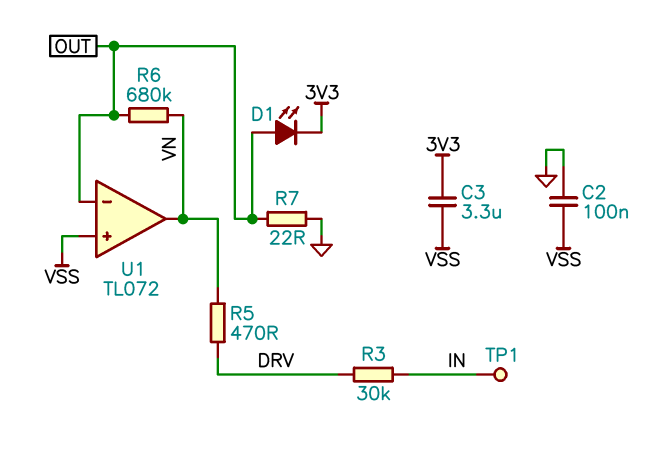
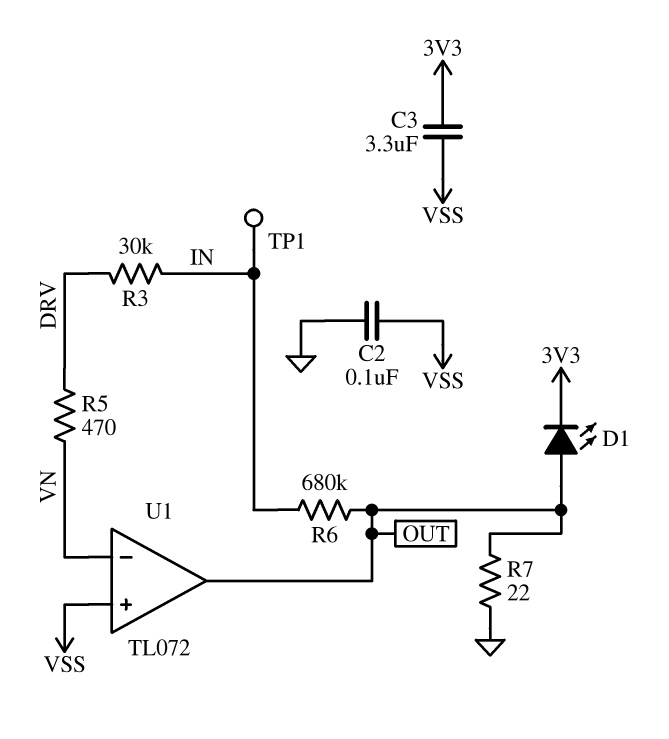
R6: 680k (OUT, VN) -> 680k (IN, OUT)
U1 pin in-: OUT -> VN
U1 pin out: VN -> OUT

